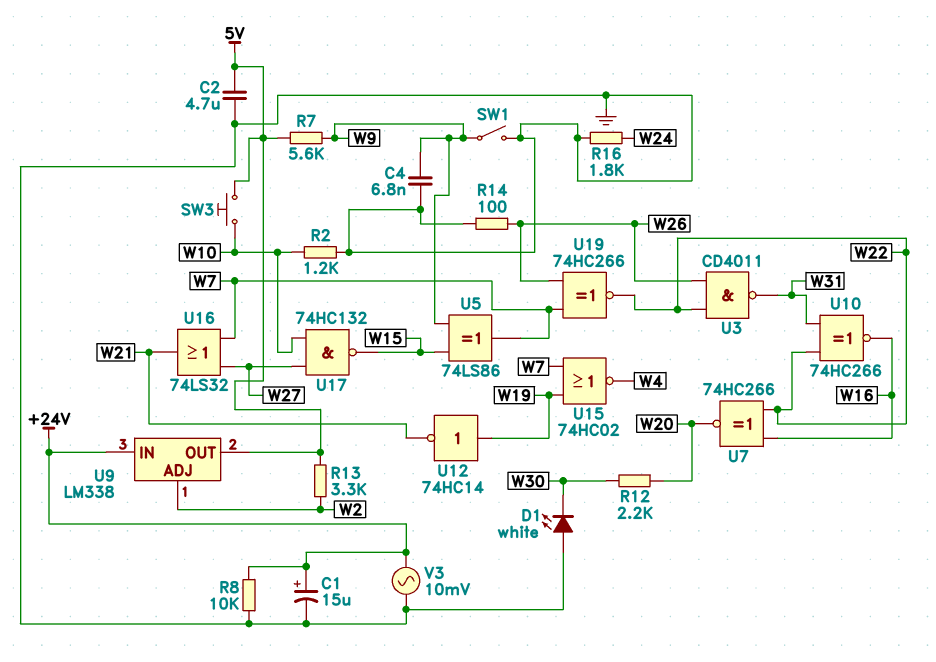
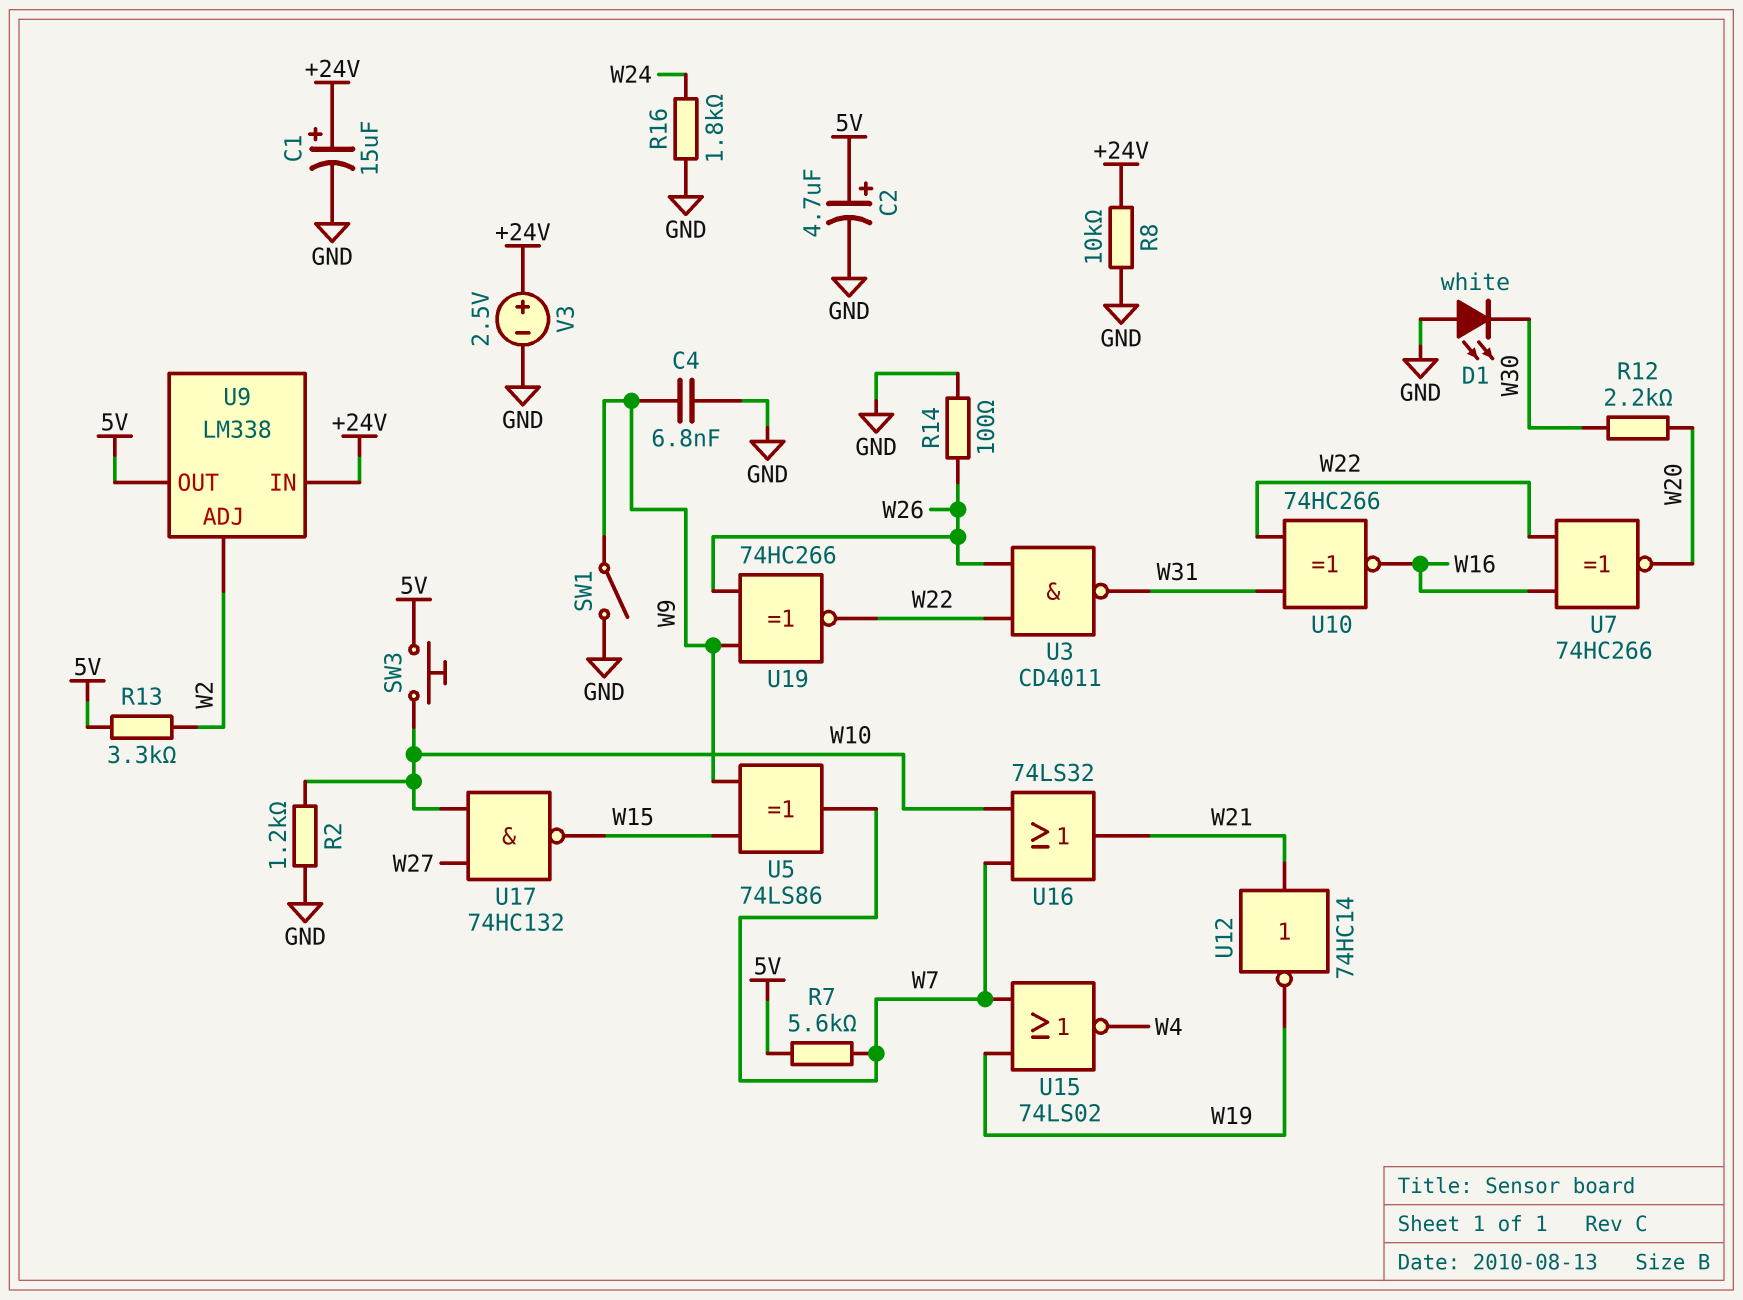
C2: 4.7uF (5V, GND) -> 4.7uF (plus 5V, minus GND)
R7: 5.6k (5V, W9) -> 5.6k (5V, W7)
U12: NOT 74HC14 (in W19, out W21) -> NOT 74HC14 (in W21, out W19)
U15: NOR 74HC02 (in W7, in W19, out W4) -> NOR 74LS02 (in W7, in W19, out W4)
U16: OR 74LS32 (in W7, in W27, out W21) -> OR 74LS32 (in W7, in W10, out W21)
U19: XNOR 74HC266 (in W7, in W26, out W22) -> XNOR 74HC266 (in W9, in W26, out W22)
V3: AC 10mV (+24V, GND) -> 2.5V (plus +24V, minus GND)

